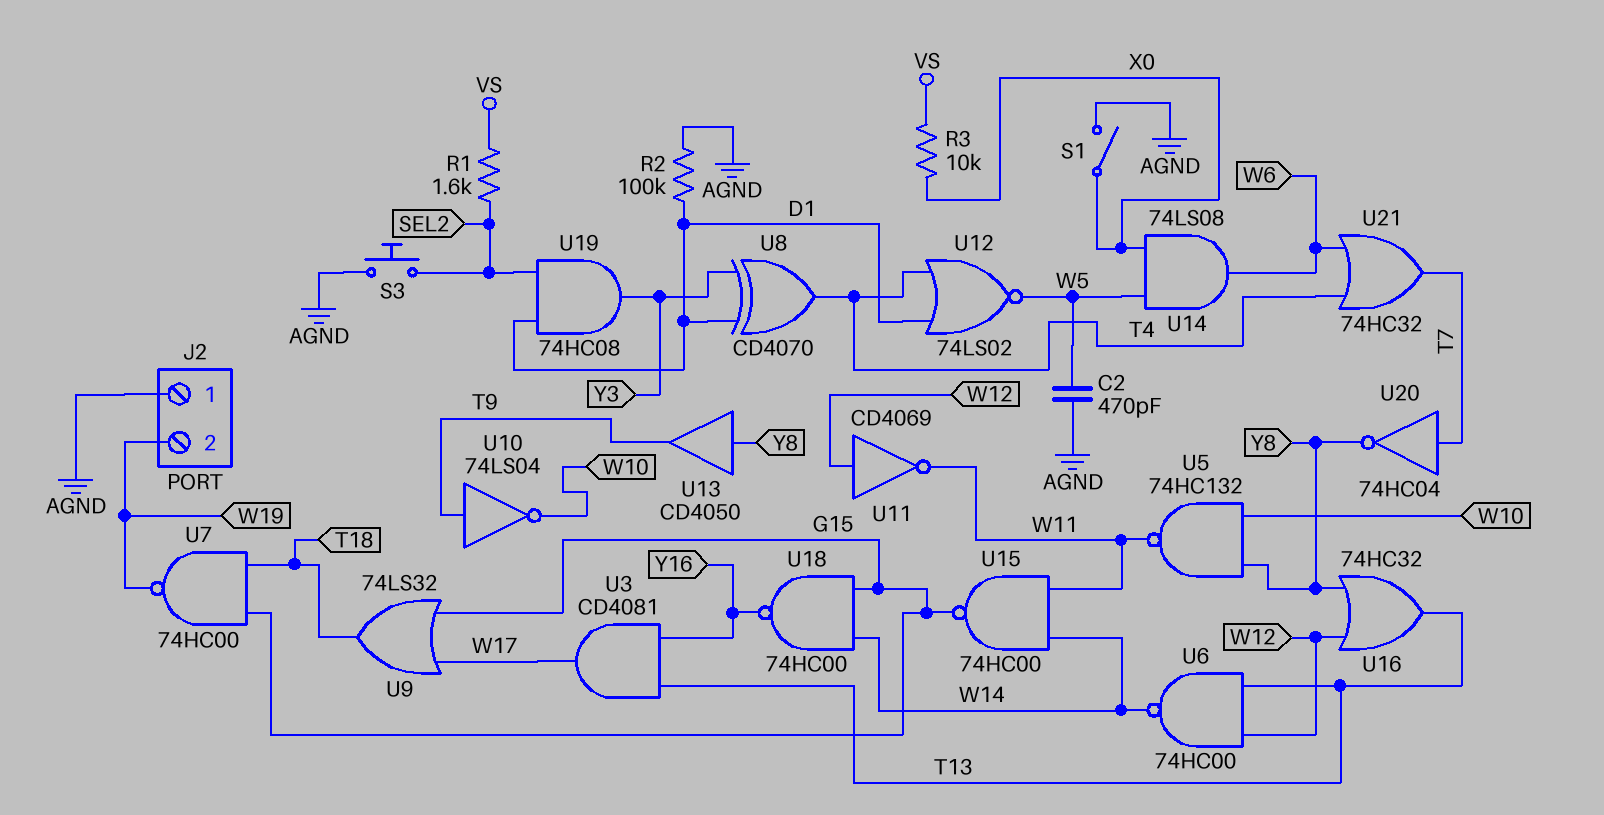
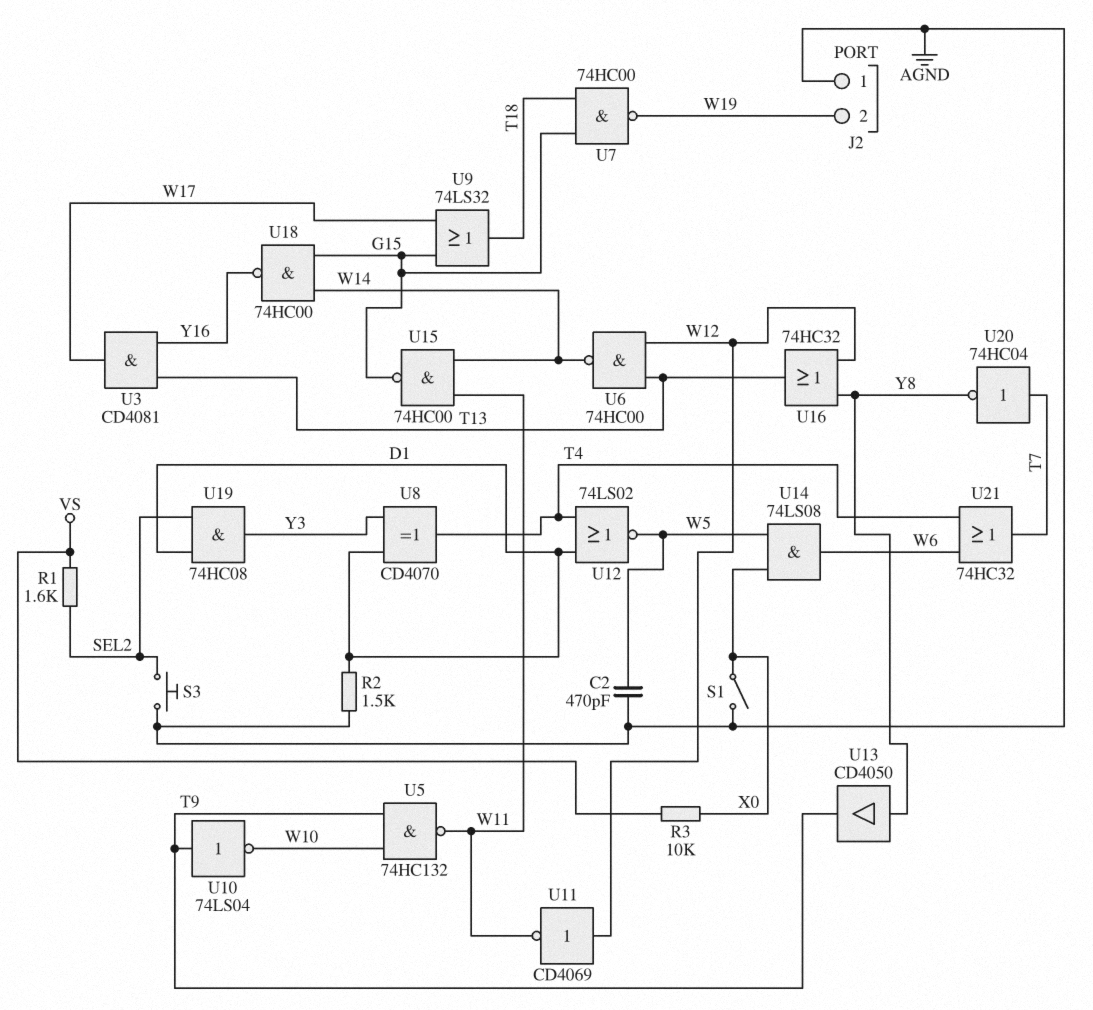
R2: 100k (AGND, D1) -> 1.5k (AGND, D1)
U5: NAND 74HC132 (in W10, in Y8, out W11) -> NAND 74HC132 (in T9, in W10, out W11)

